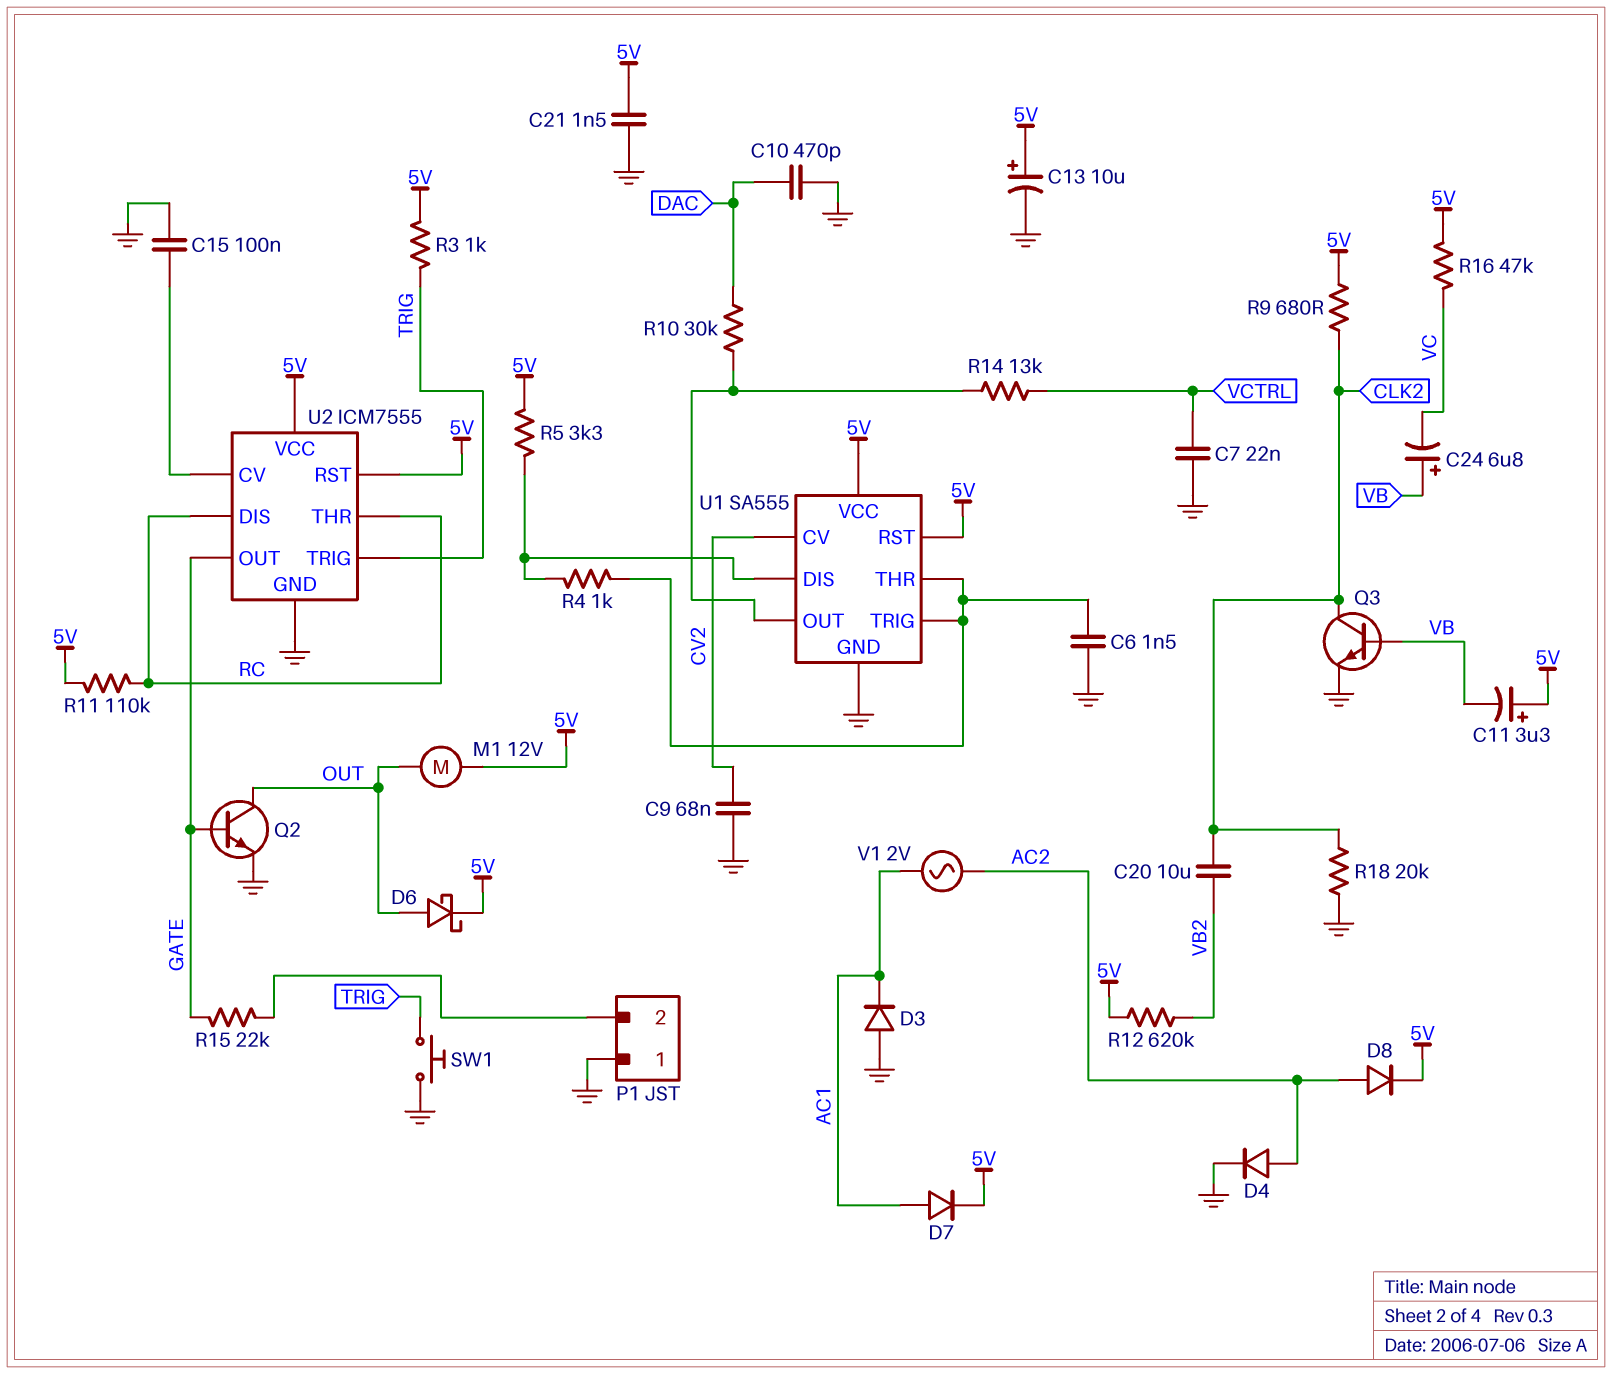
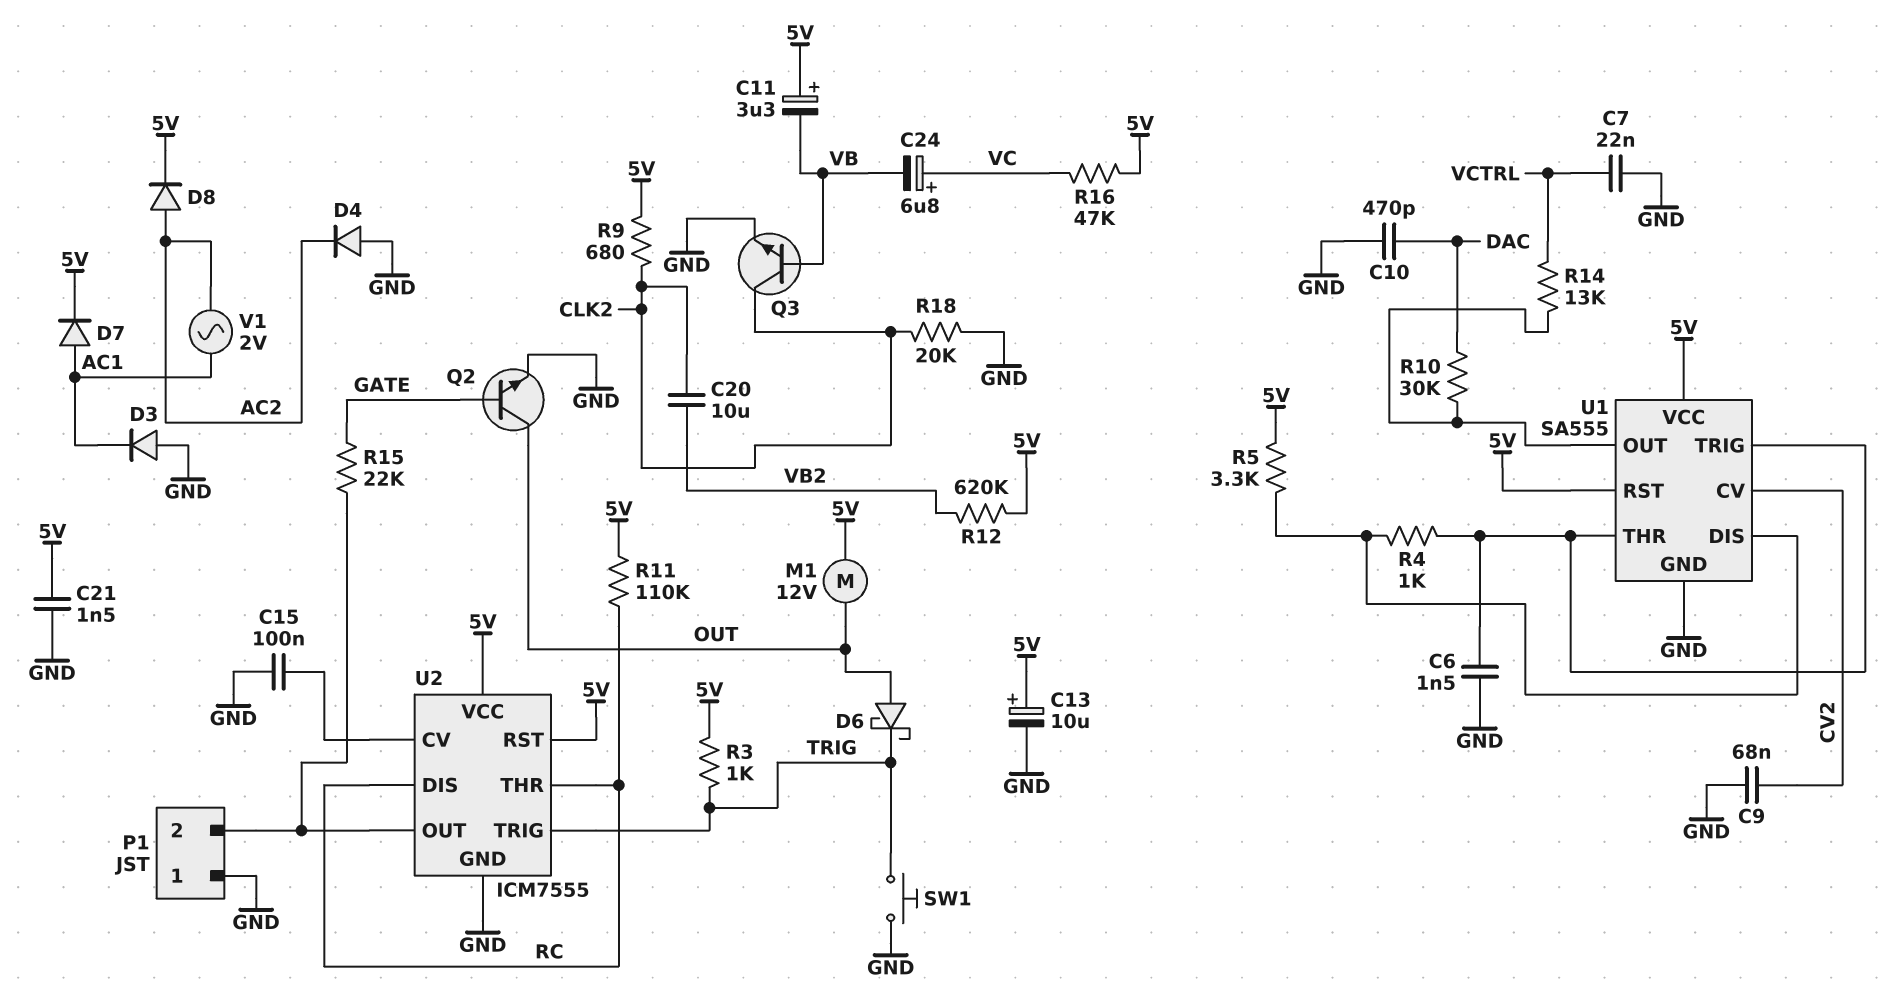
C24: 6.8uF (plus VB, minus VC) -> 6.8uF (plus VC, minus VB)
D4: diode (A AC2, K GND) -> diode (A GND, K AC2)
D6: schottky (A OUT, K 5V) -> schottky (A OUT, K TRIG)
U2 pin OUT: GATE -> P1/2

